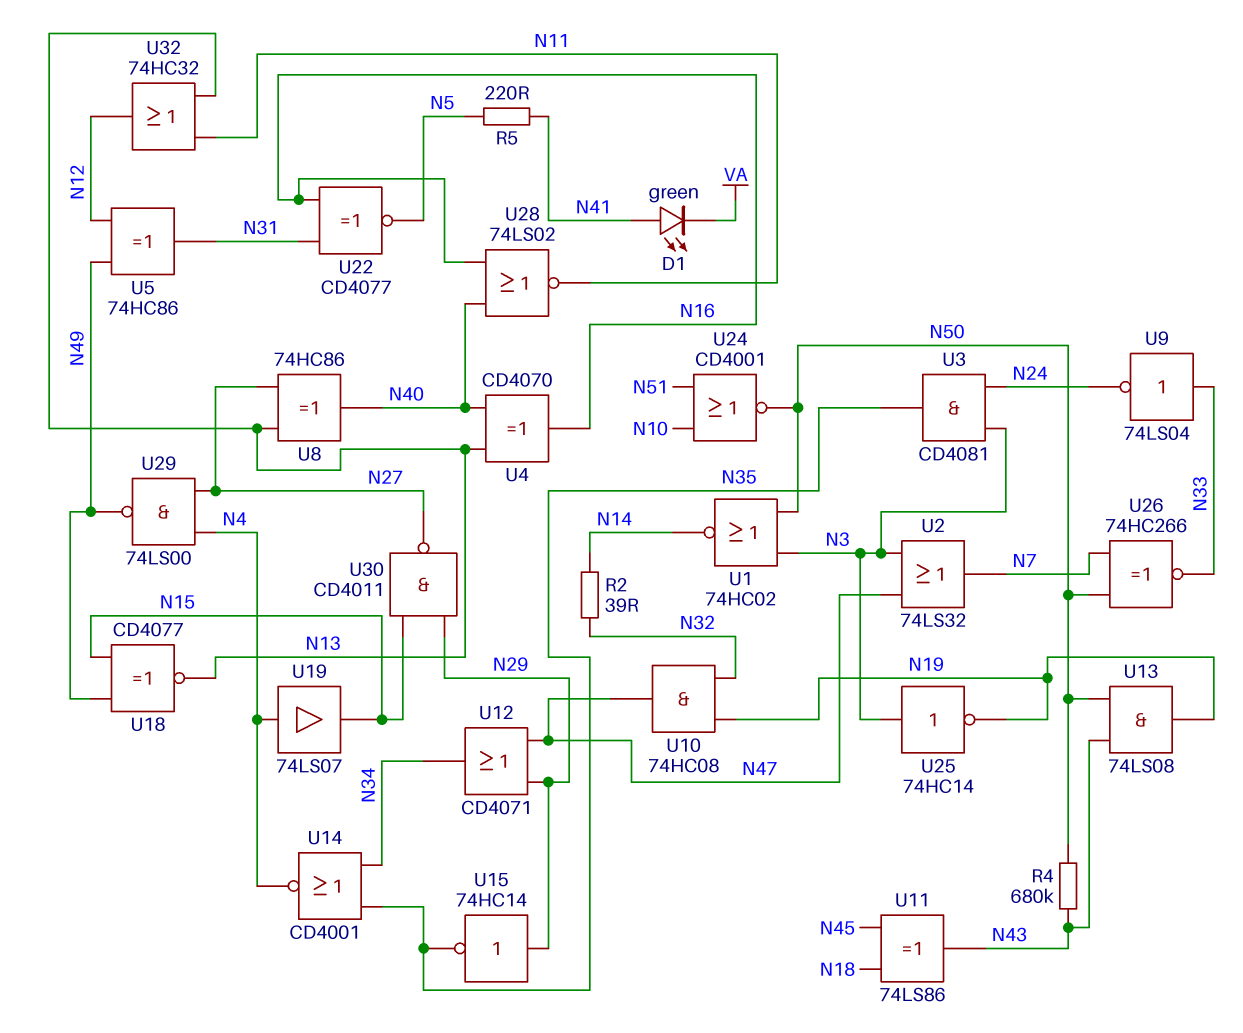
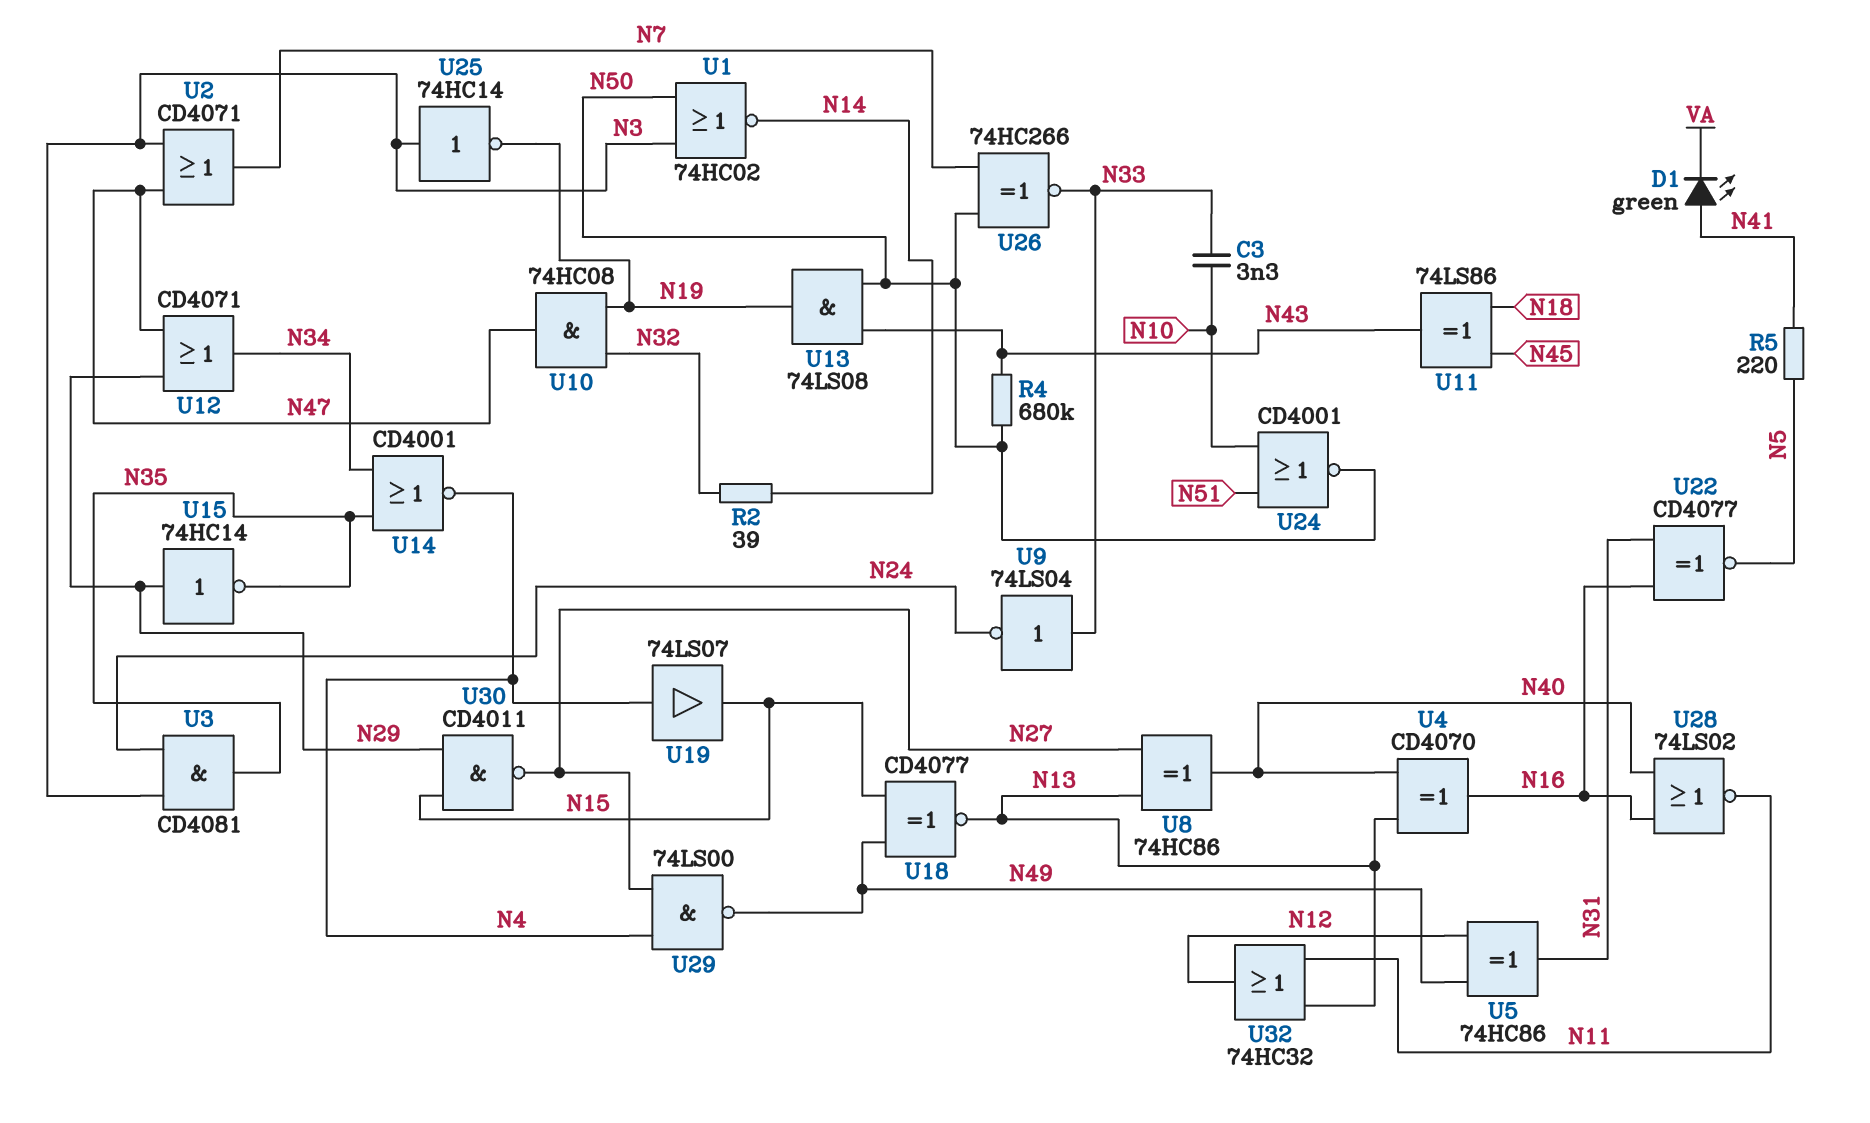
C3: none -> 3.3nF (N10, N33)
U2: OR 74LS32 (in N3, in N47, out N7) -> OR CD4071 (in N3, in N47, out N7)

